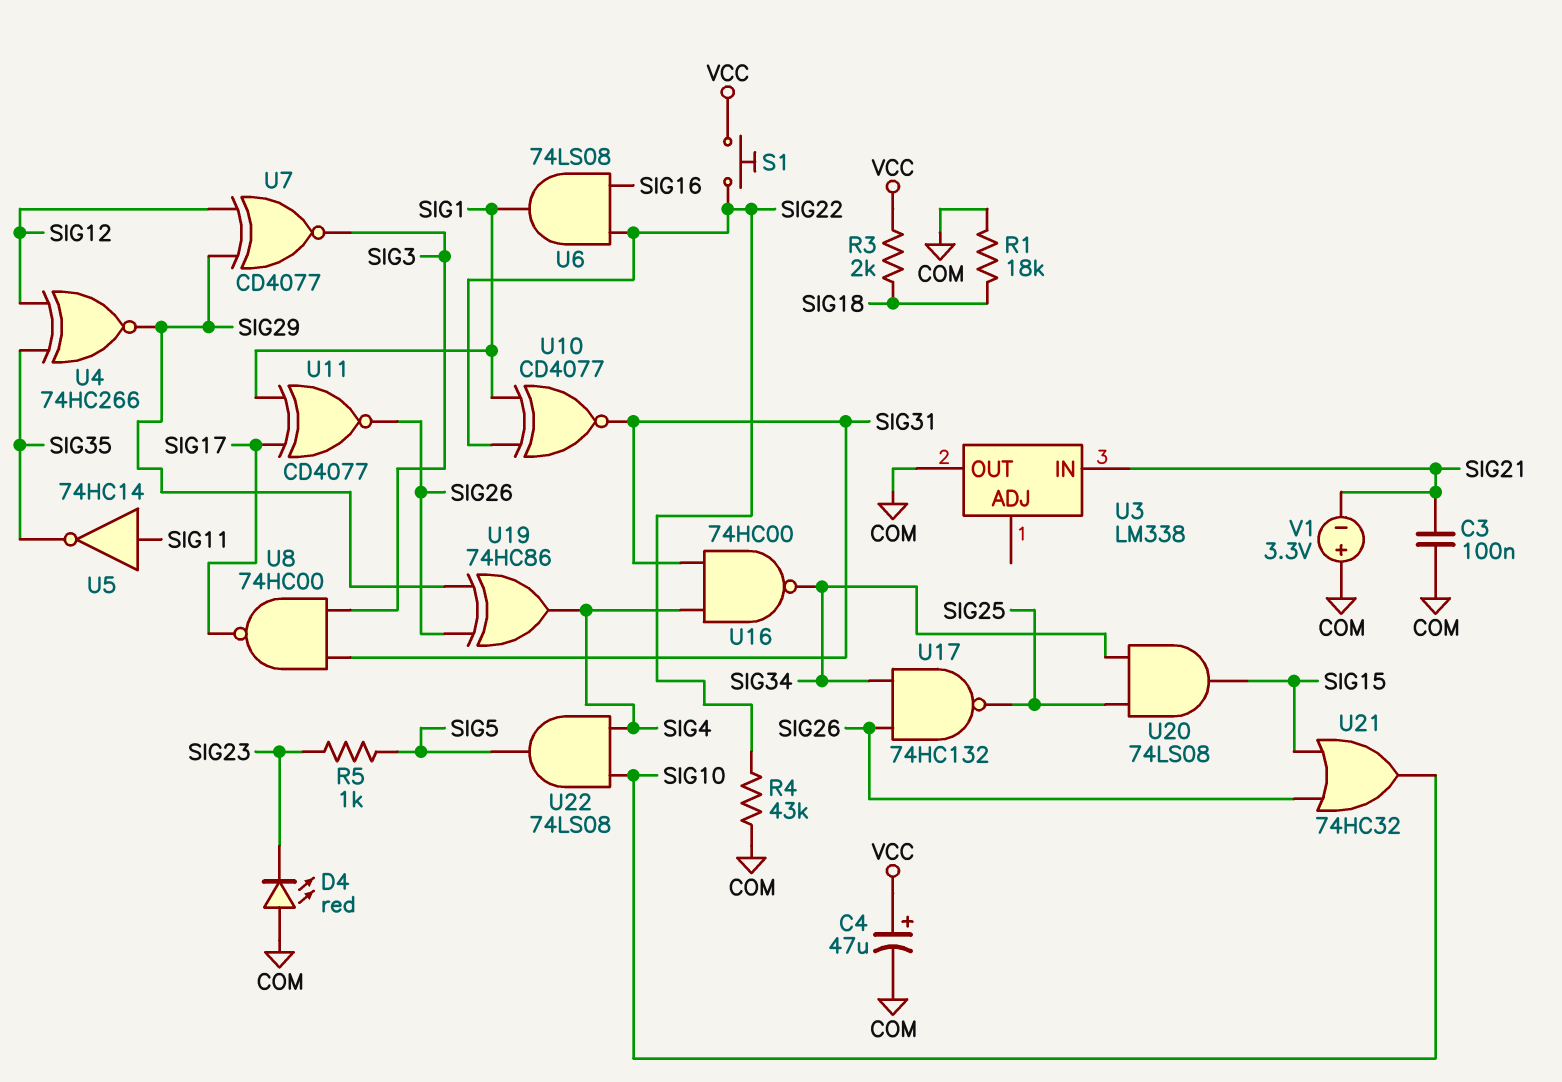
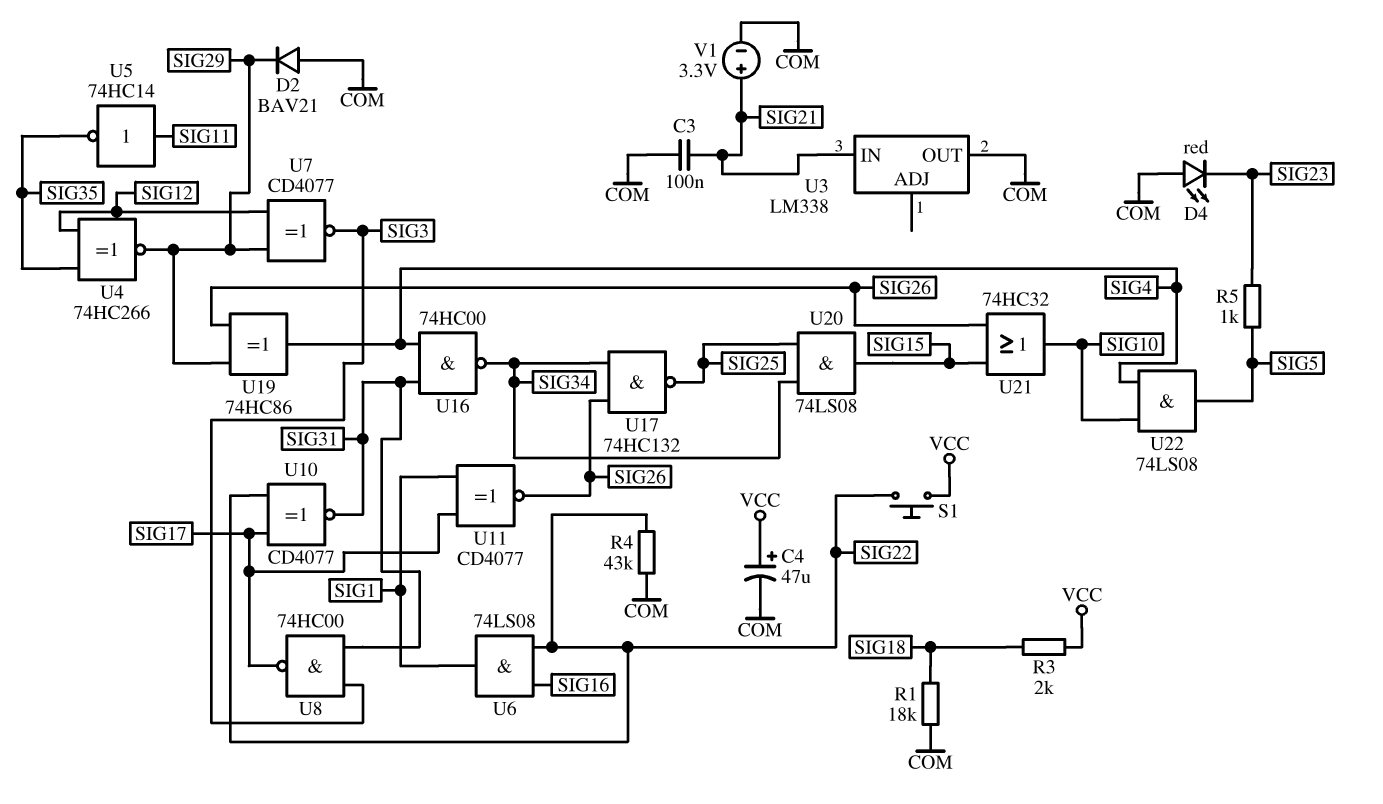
D2: none -> diode BAV21 (A COM, K SIG29)
U10: XNOR CD4077 (in SIG1, in SIG22, out SIG31) -> XNOR CD4077 (in SIG17, in SIG22, out SIG31)
V1: 3.3V (plus COM, minus SIG21) -> 3.3V (plus SIG21, minus COM)

